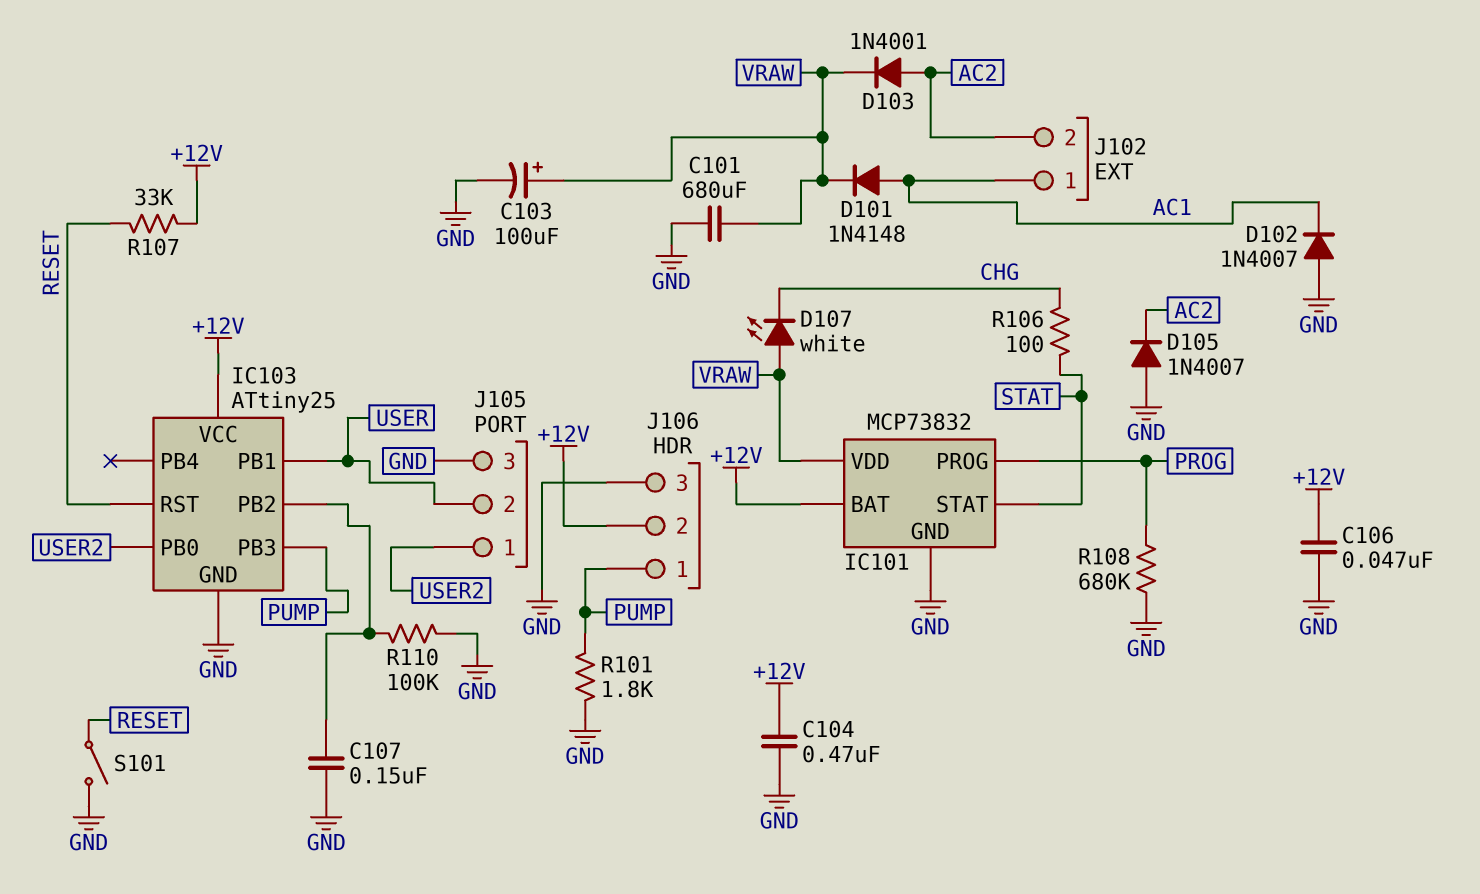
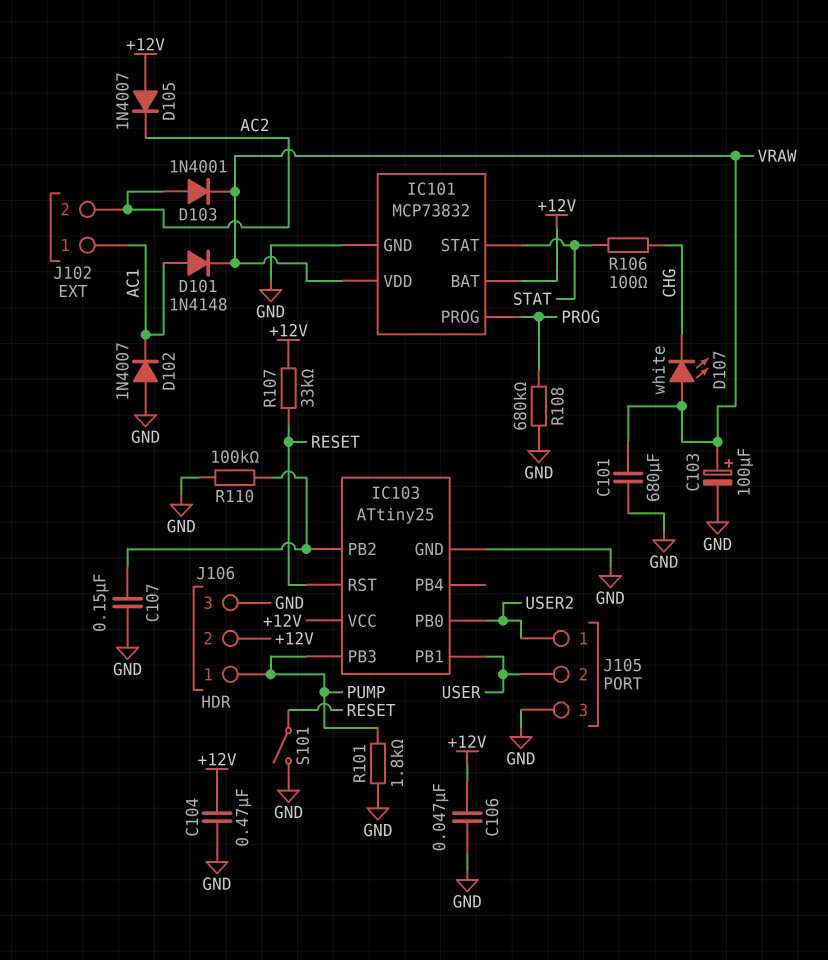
D105: diode 1N4007 (A GND, K AC2) -> diode 1N4007 (A +12V, K AC2)

